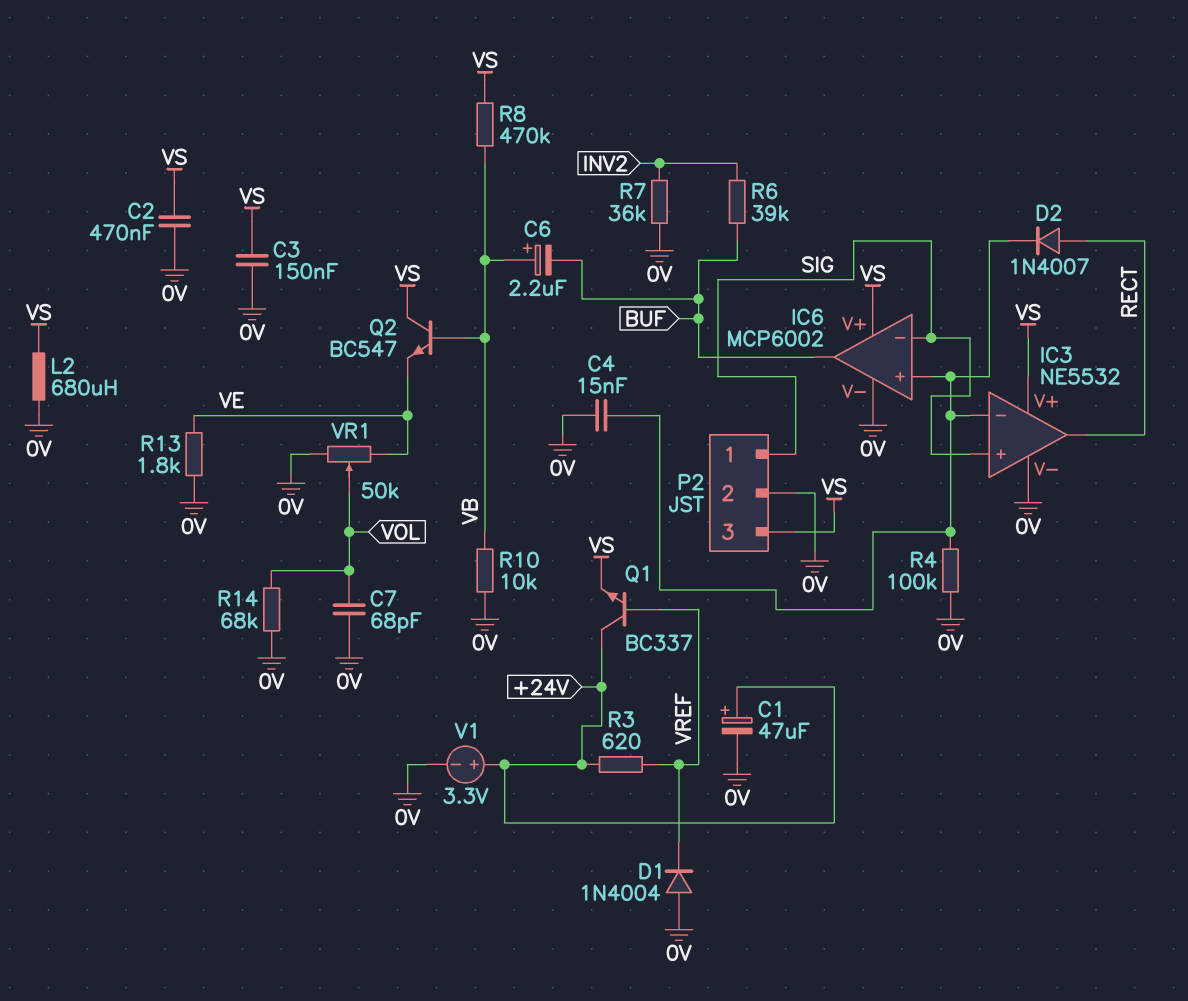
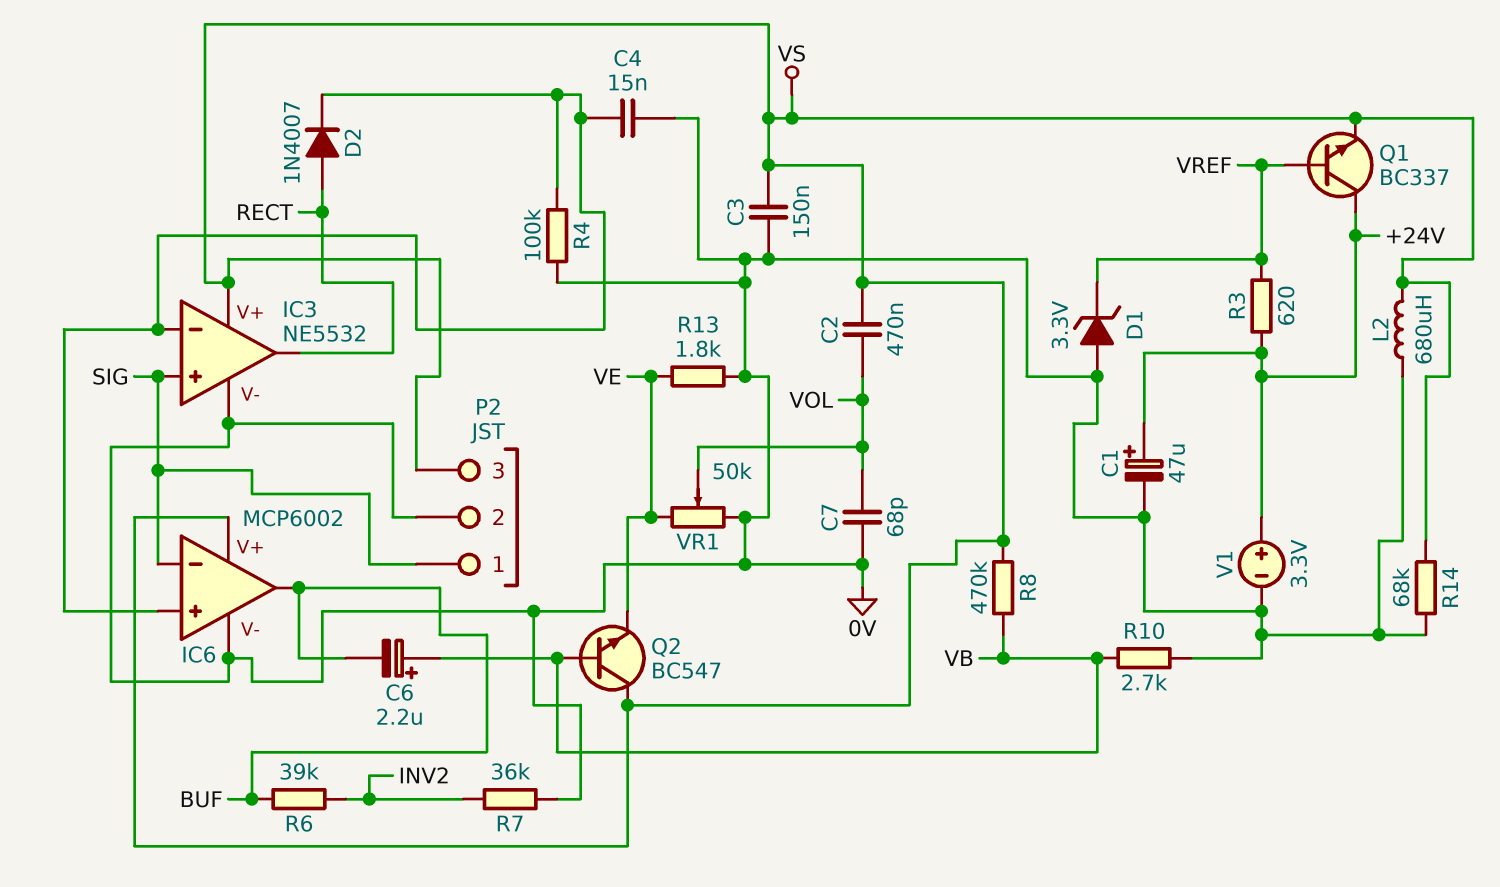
C2: 470nF (0V, VS) -> 470nF (VOL, VS)
D1: diode 1N4004 (A 0V, K VREF) -> zener 3.3V (A 0V, K VREF)
R10: 10k (0V, VB) -> 2.7k (0V, VB)
R14: 68k (0V, VOL) -> 68k (0V, VS)

